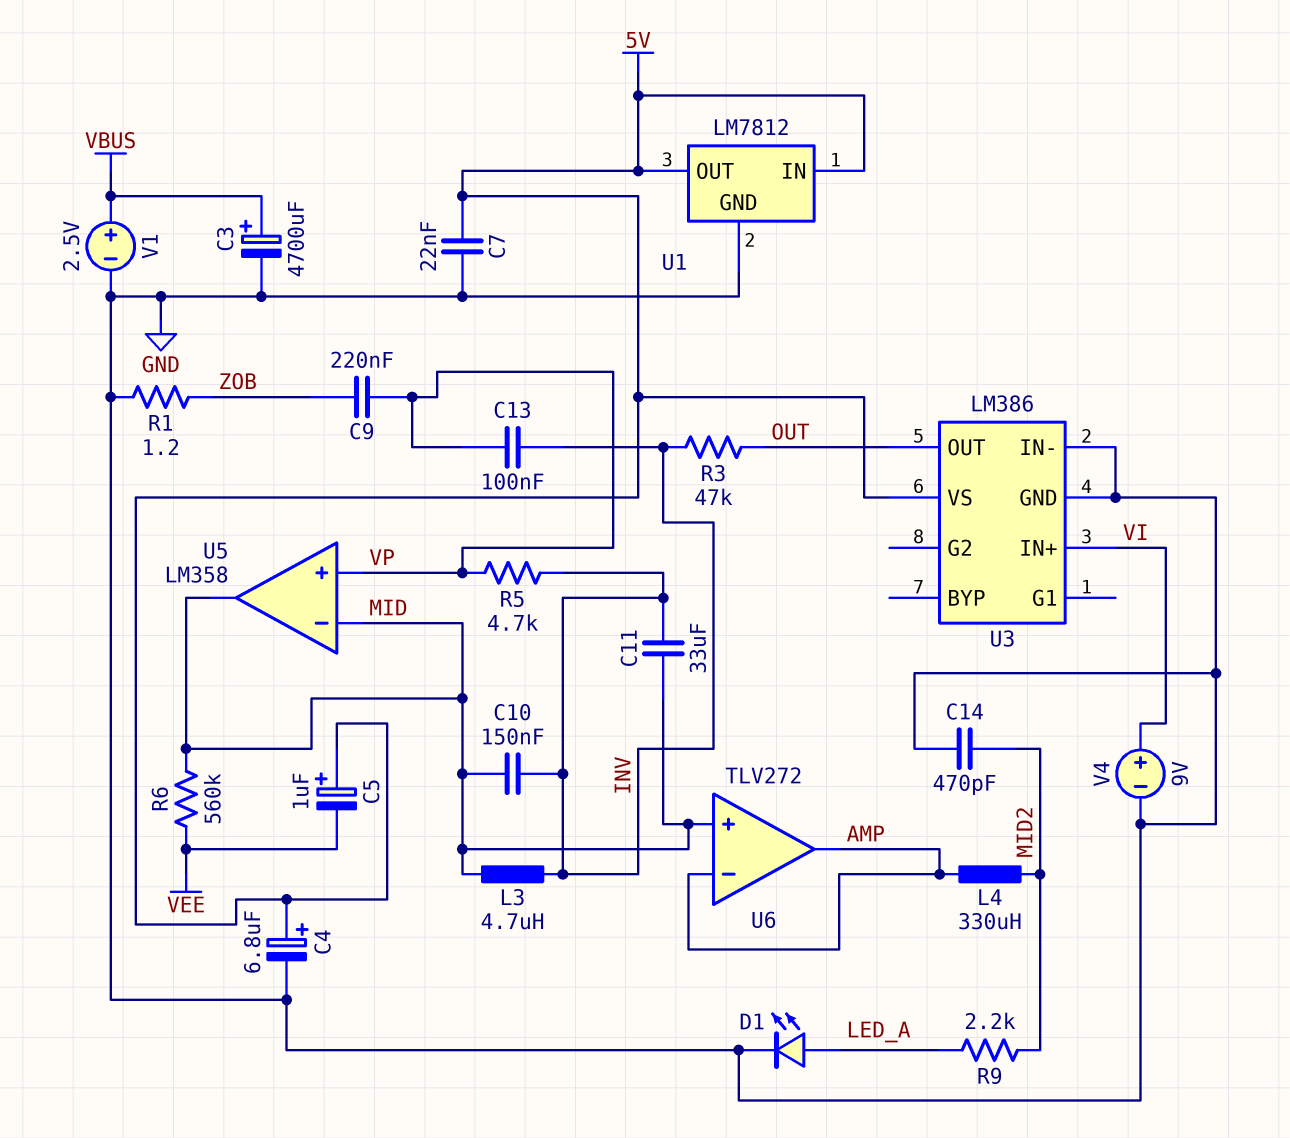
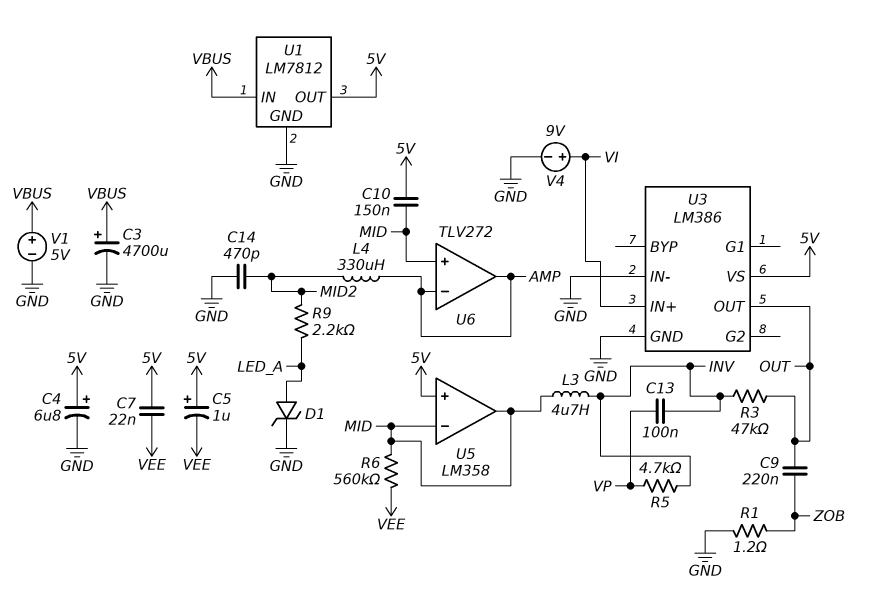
C7: 22nF (5V, GND) -> 22nF (5V, VEE)
C9: 220nF (VP, ZOB) -> 220nF (OUT, ZOB)
C10: 150nF (INV, MID) -> 150nF (5V, MID)
C11: 33uF (INV, MID) -> none
D1: LED (A LED_A, K GND) -> zener (A LED_A, K GND)
U1 pin IN: 5V -> VBUS
U5 pin in+: VP -> 5V
V1: 2.5V (plus VBUS, minus GND) -> 5V (plus VBUS, minus GND)

